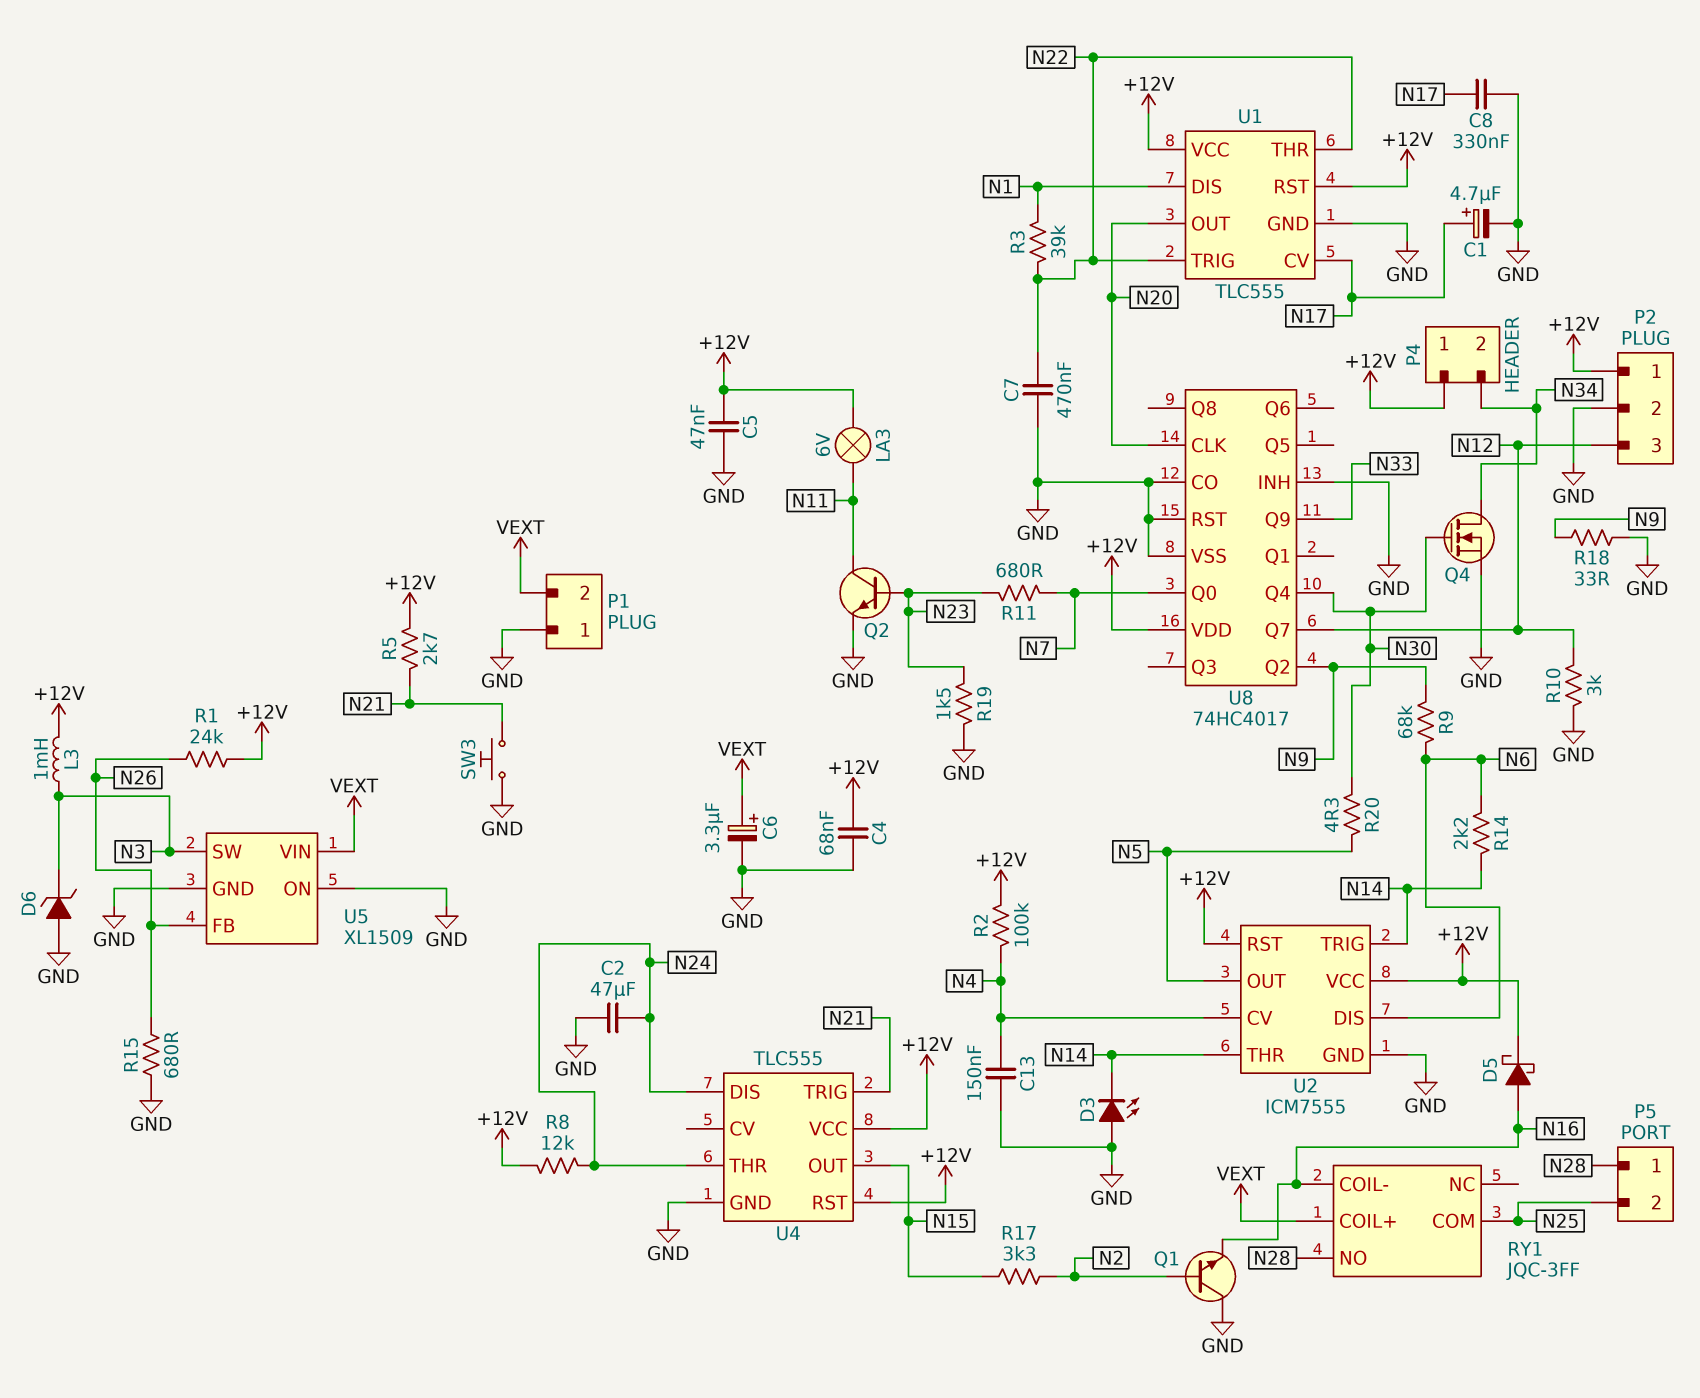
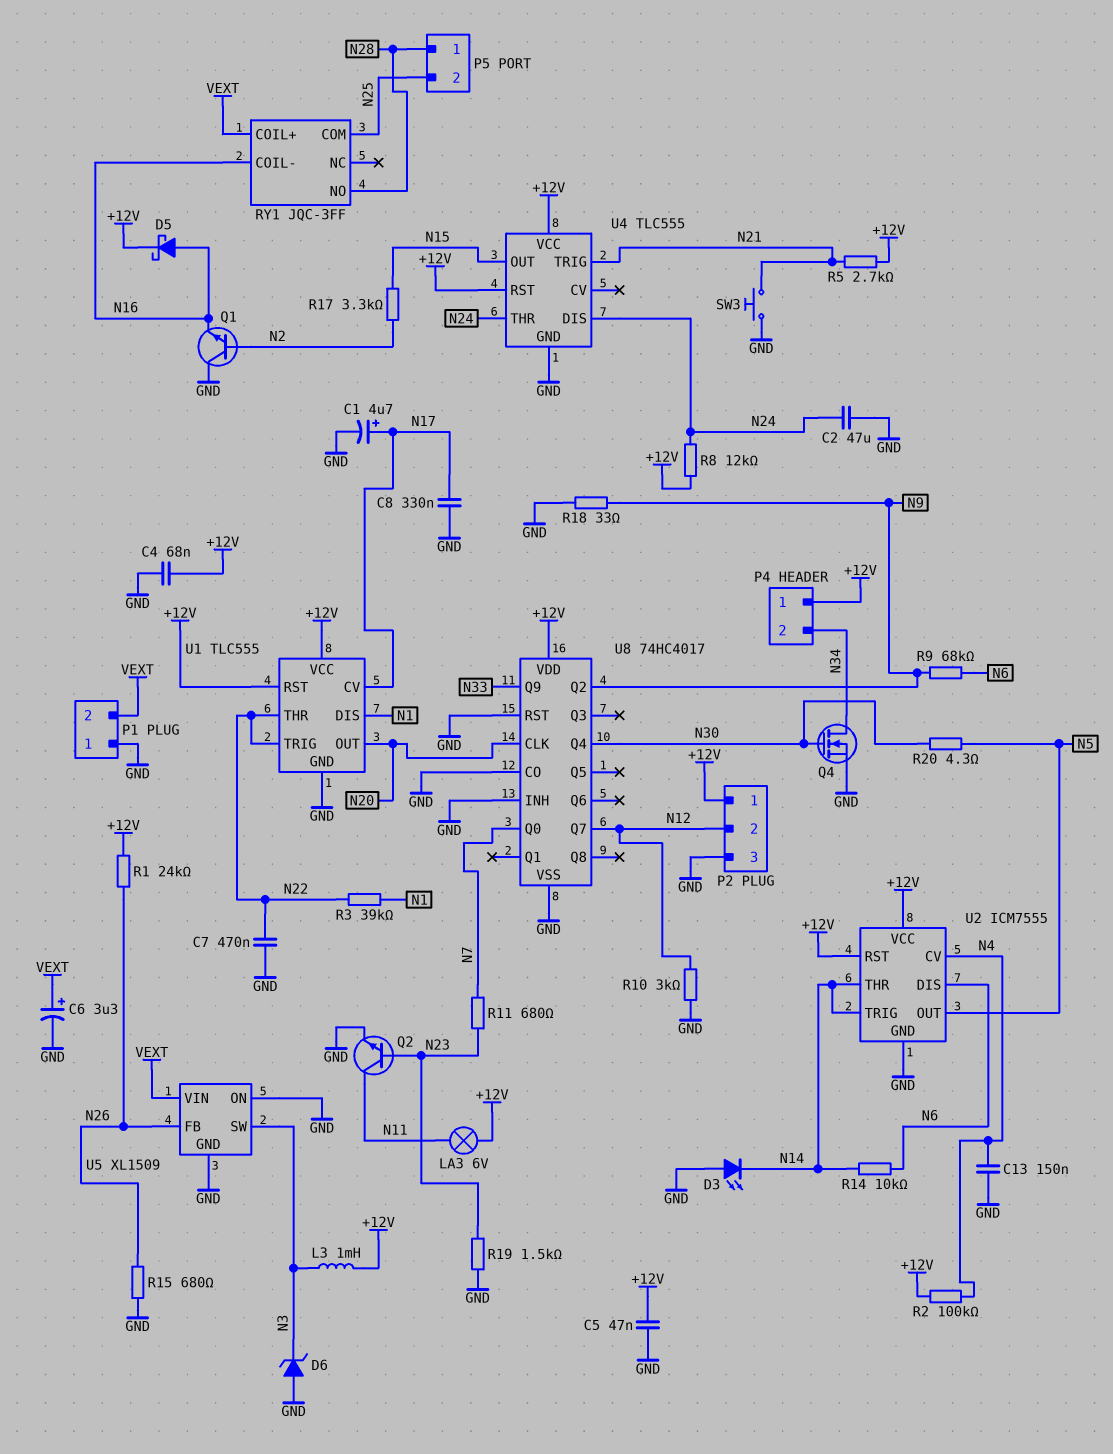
P2 pin 2: GND -> N12
P2 pin 3: N12 -> GND
R14: 2.2k (N6, N14) -> 10k (N6, N14)

